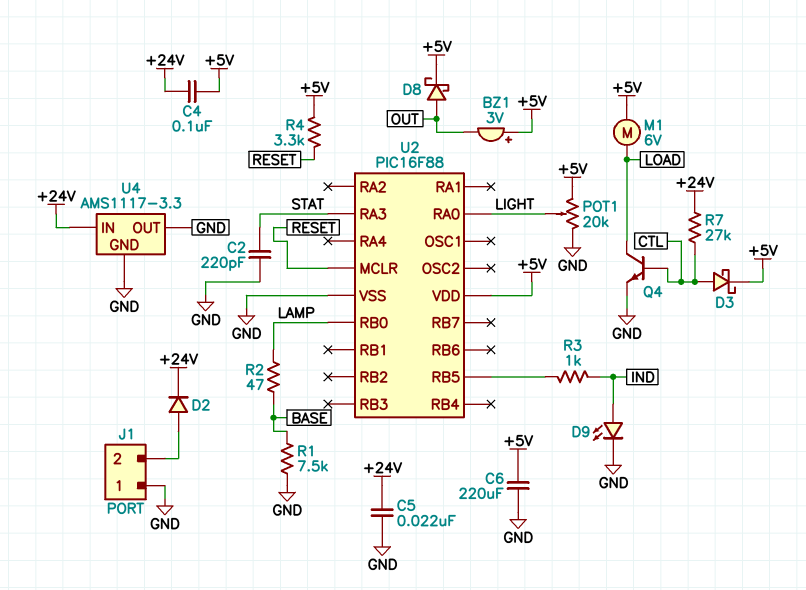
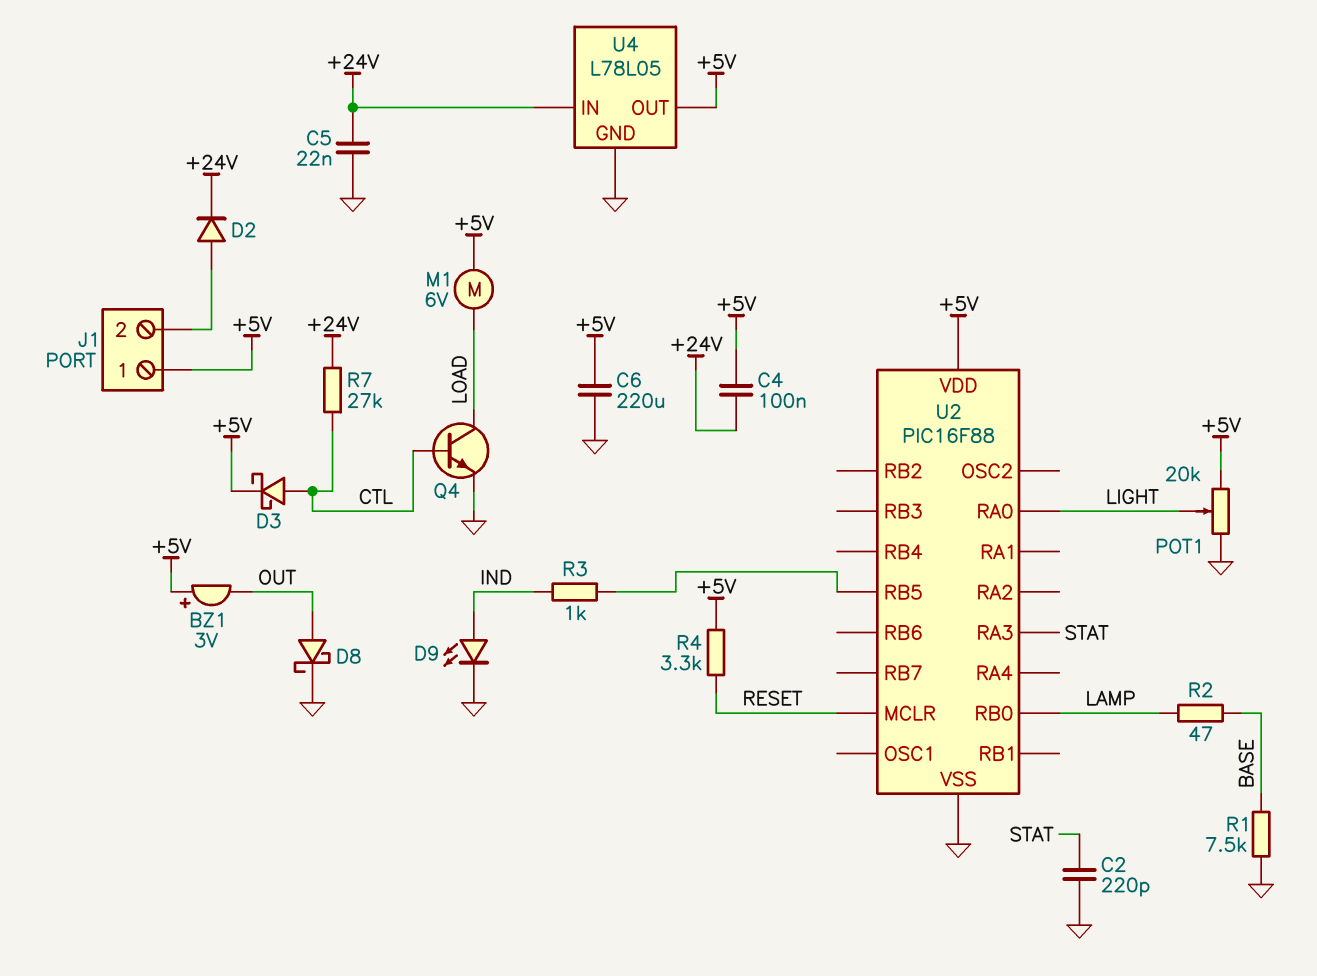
D8: schottky (A OUT, K +5V) -> schottky (A OUT, K GND)
J1 pin 1: GND -> +5V
U4: AMS1117-3.3 -> L78L05
U4 pin OUT: GND -> +5V

